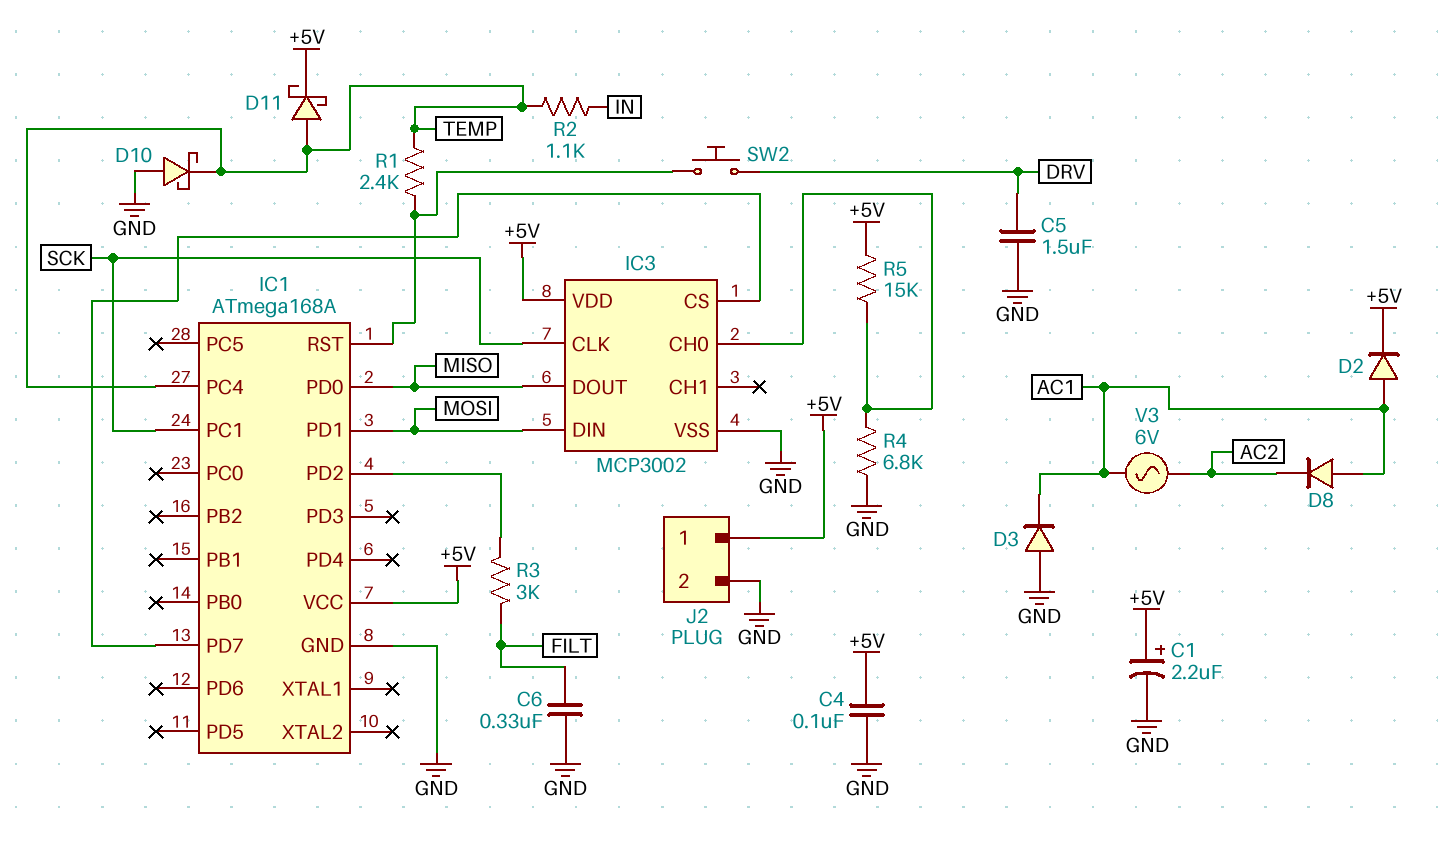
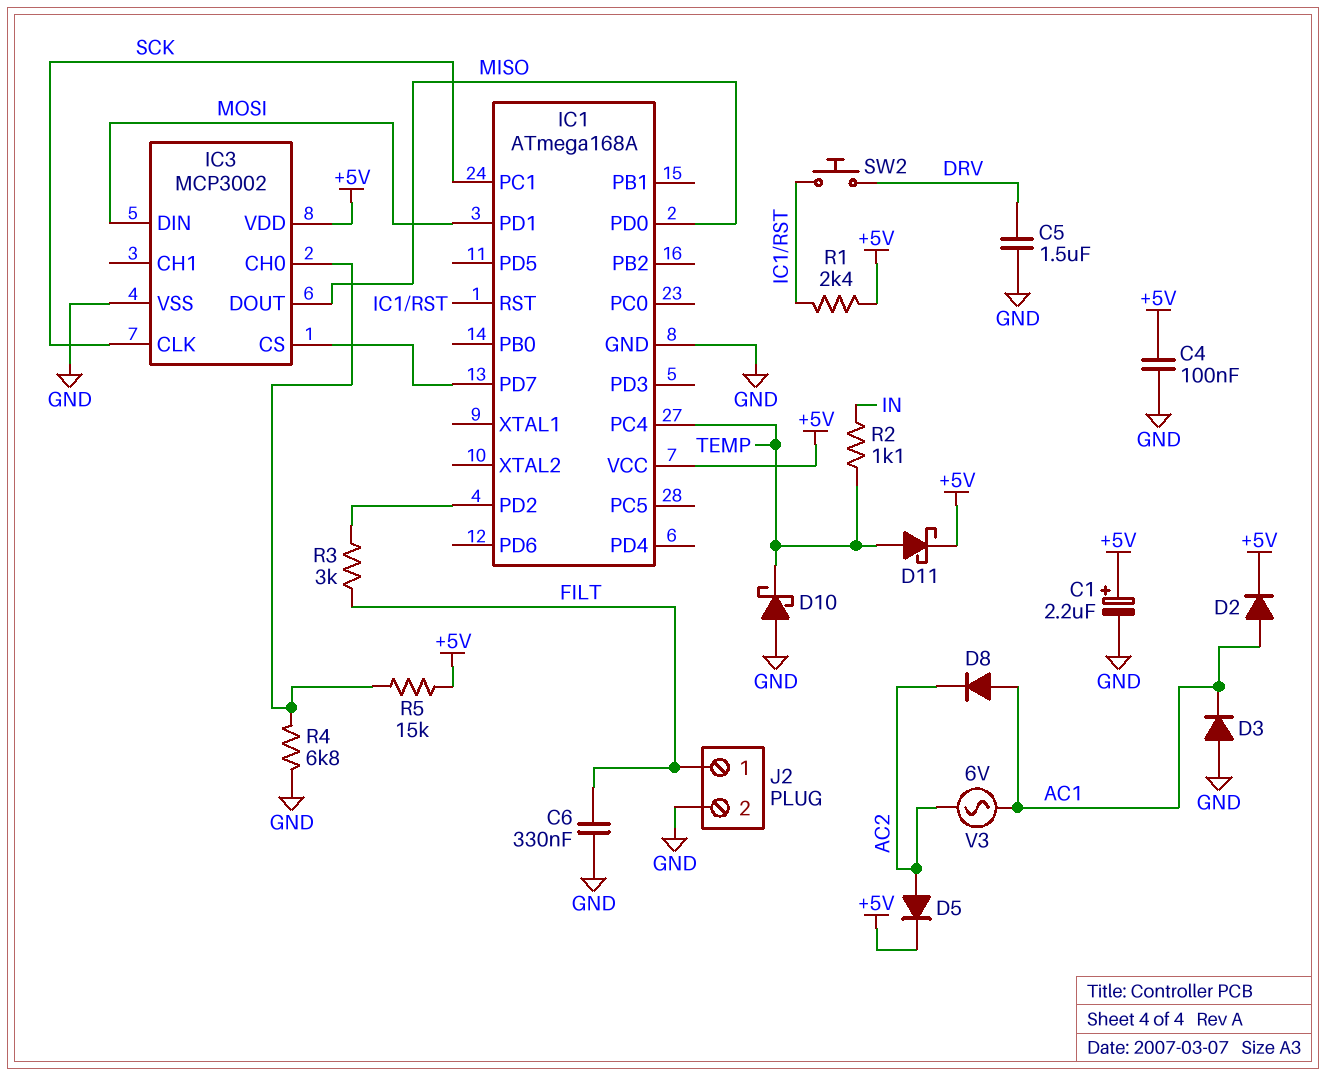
D5: none -> diode (A AC2, K +5V)
J2 pin 1: +5V -> FILT
R1: 2.4k (IC1/RST, TEMP) -> 2.4k (+5V, IC1/RST)

